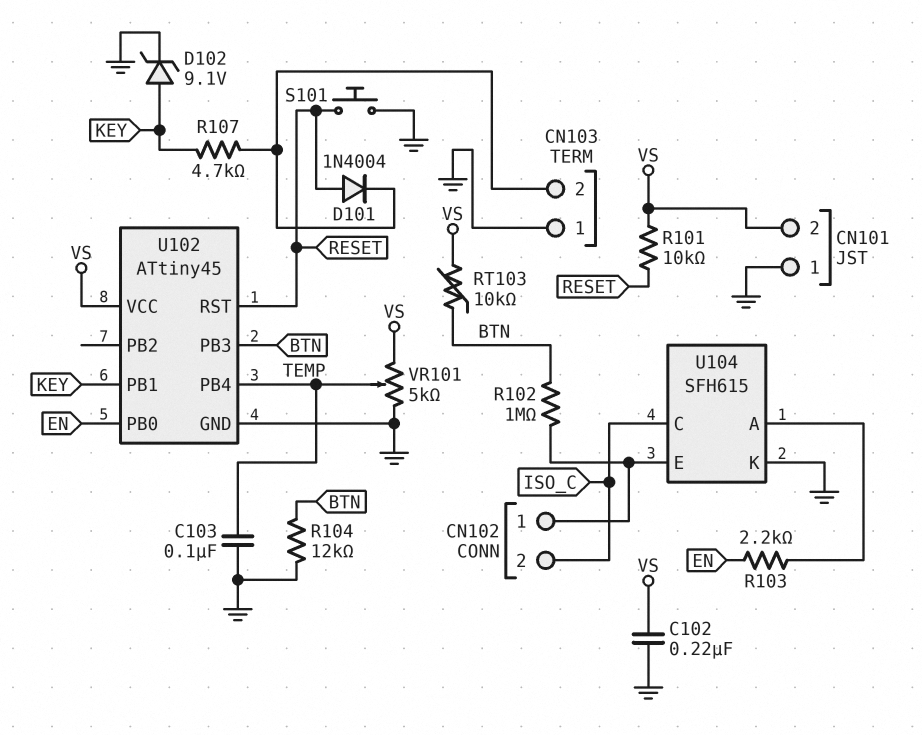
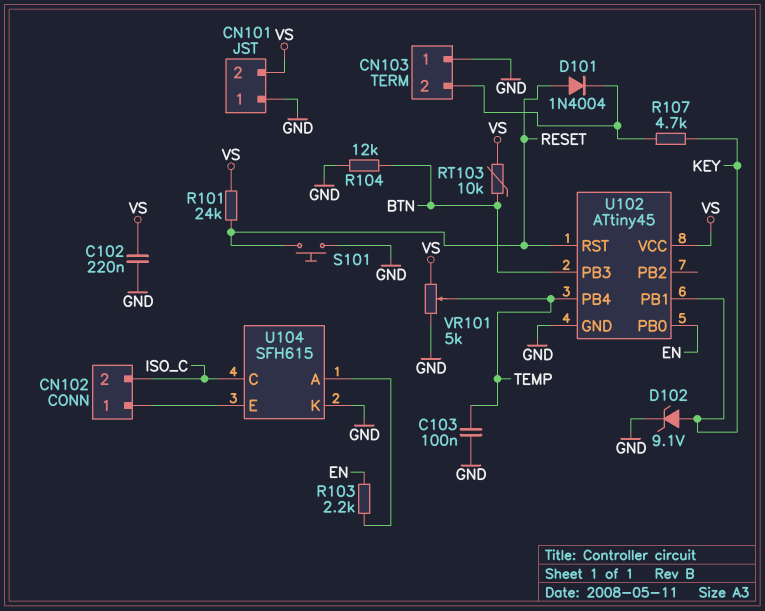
R101: 10k (RESET, VS) -> 24k (RESET, VS)
R102: 1M (BTN, CN102/1) -> none

